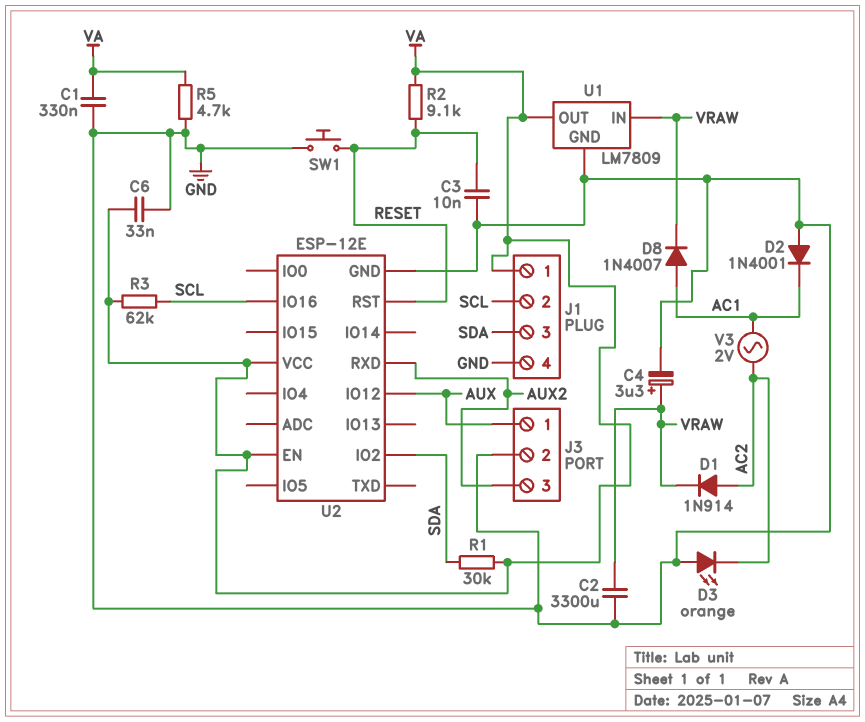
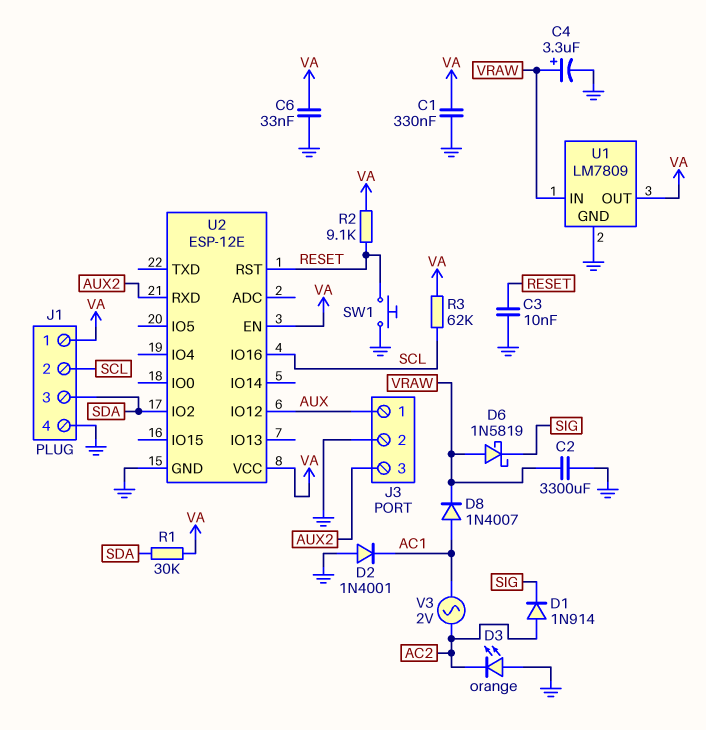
D1: diode 1N914 (A AC2, K VRAW) -> diode 1N914 (A AC2, K SIG)
D6: none -> schottky 1N5819 (A VRAW, K SIG)
R5: 4.7k (GND, VA) -> none

